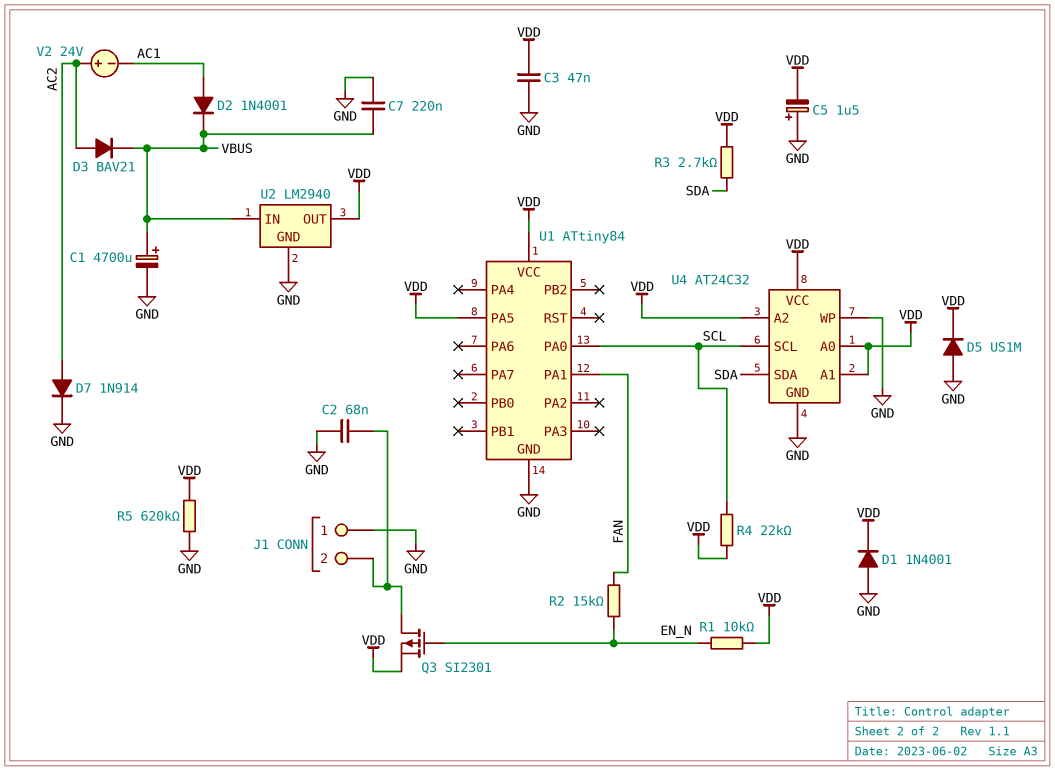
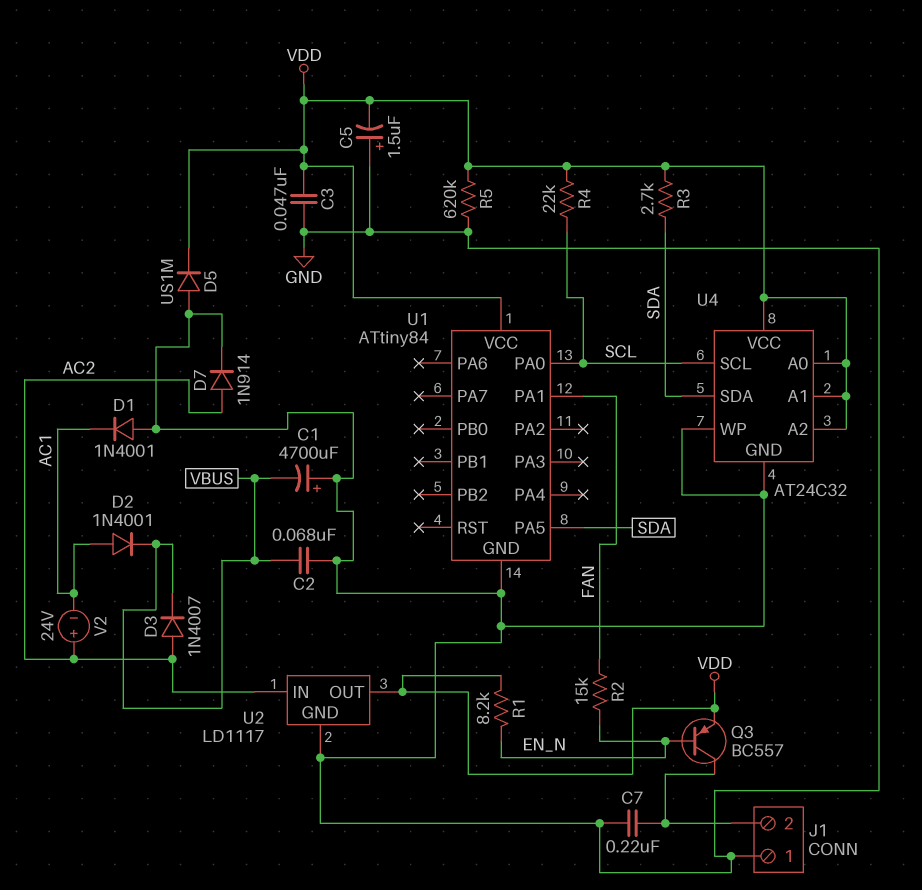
C1: 4700uF (plus VBUS, minus GND) -> 4700uF (plus GND, minus VBUS)
C2: 68nF (GND, J1/2) -> 68nF (GND, VBUS)
C7: 220nF (GND, VBUS) -> 220nF (GND, J1/2)
D1: diode 1N4001 (A GND, K VDD) -> diode 1N4001 (A GND, K AC1)
D3: diode BAV21 (A AC2, K VBUS) -> diode 1N4007 (A AC2, K VBUS)
Q3: PMOS SI2301 (G EN_N, D J1/2, S VDD) -> PNP BC557 (B EN_N, C J1/2, E VDD)
R1: 10k (EN_N, VDD) -> 8.2k (EN_N, VDD)
U1 pin PA5: VDD -> SDA
U2: LM2940 -> LD1117
U2 pin IN: VBUS -> AC2

